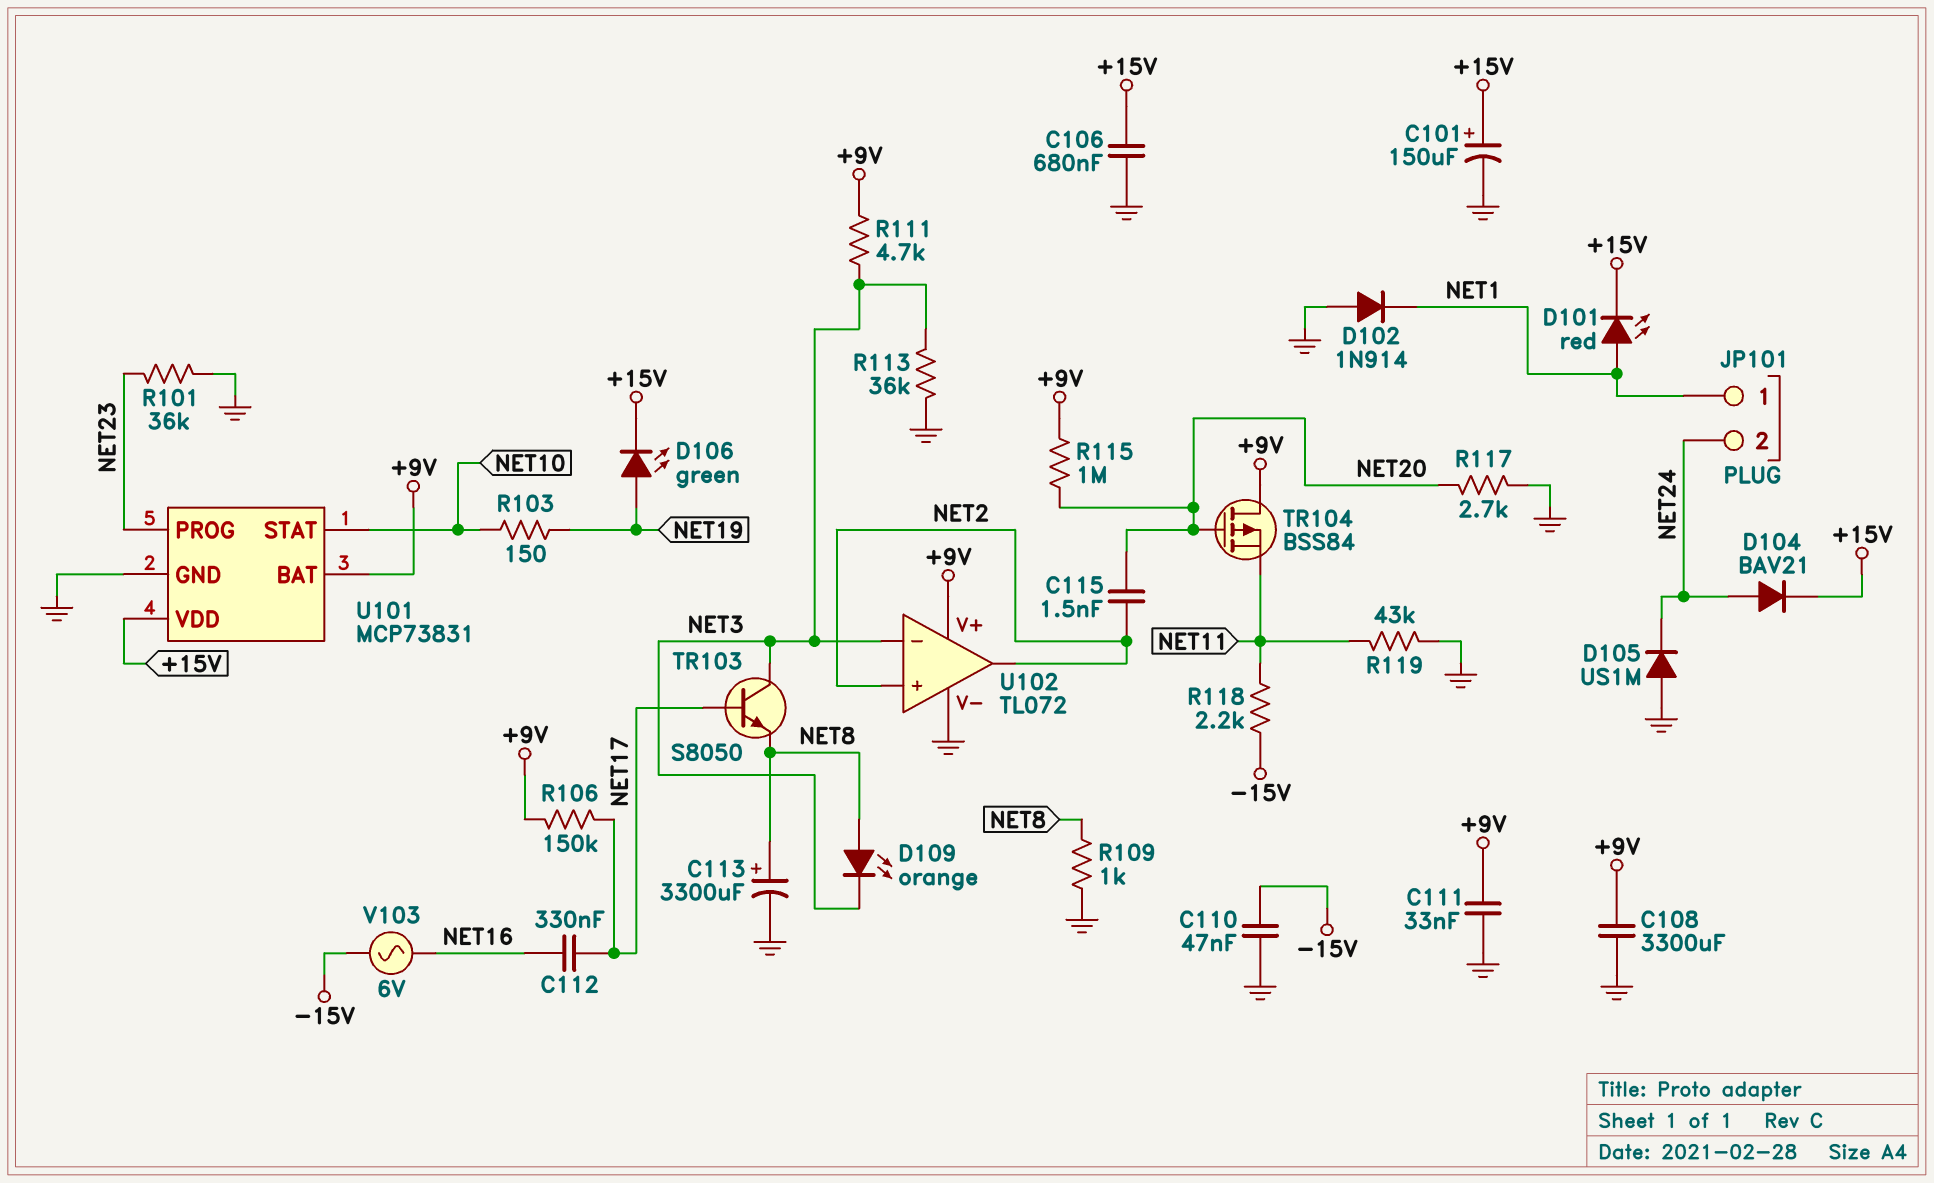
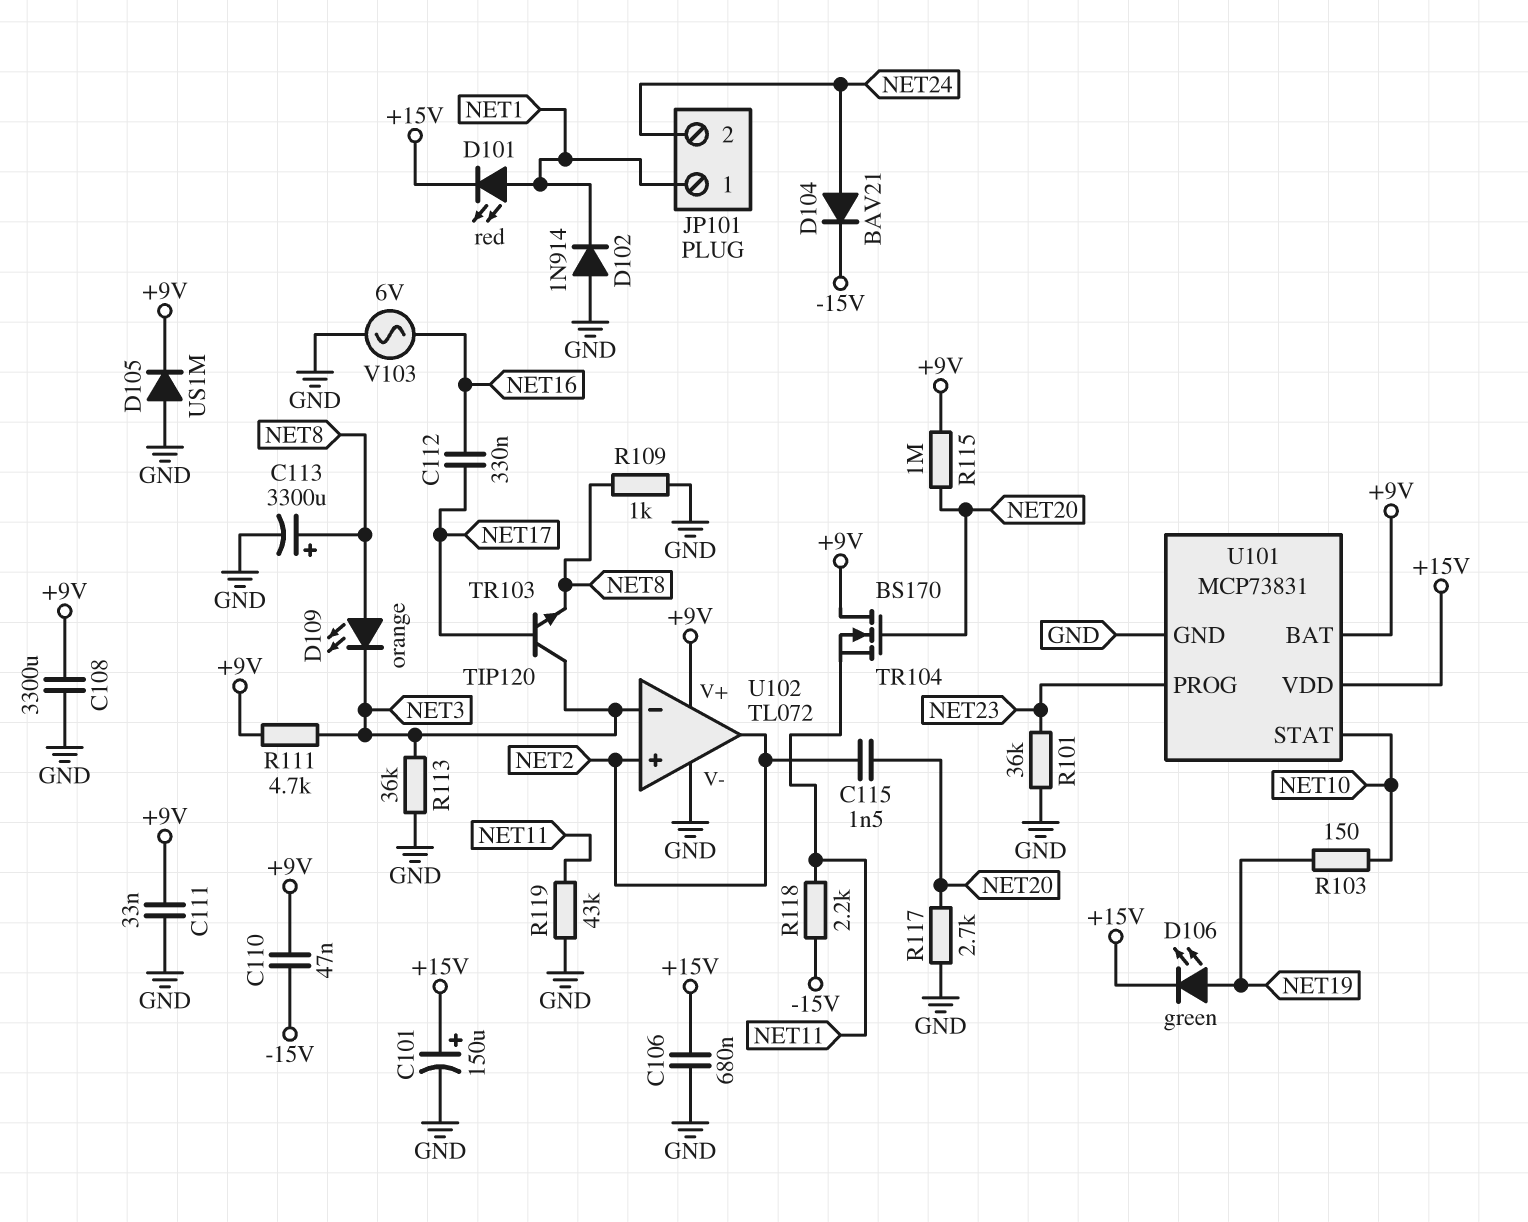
C110: 47nF (-15V, GND) -> 47nF (+9V, -15V)
D104: diode BAV21 (A NET24, K +15V) -> diode BAV21 (A NET24, K -15V)
D105: diode US1M (A GND, K NET24) -> diode US1M (A GND, K +9V)
R106: 150k (+9V, NET17) -> none
TR103: NPN S8050 (B NET17, C NET3, E NET8) -> NPN TIP120 (B NET17, C NET3, E NET8)
TR104: PMOS BSS84 (G NET20, D +9V, S NET11) -> NMOS BS170 (G NET20, D +9V, S NET11)
V103: AC 6V (-15V, NET16) -> AC 6V (GND, NET16)

